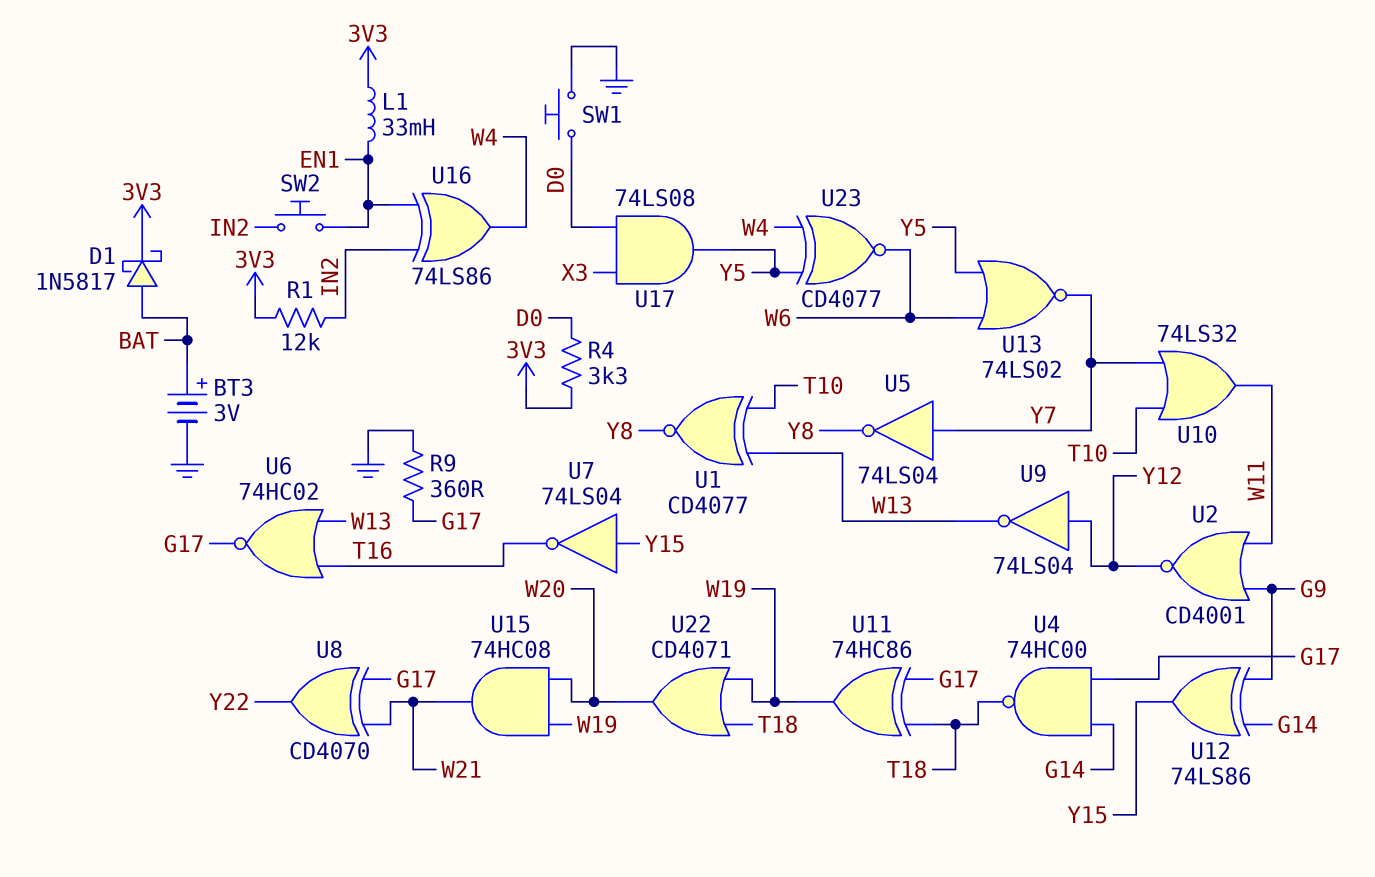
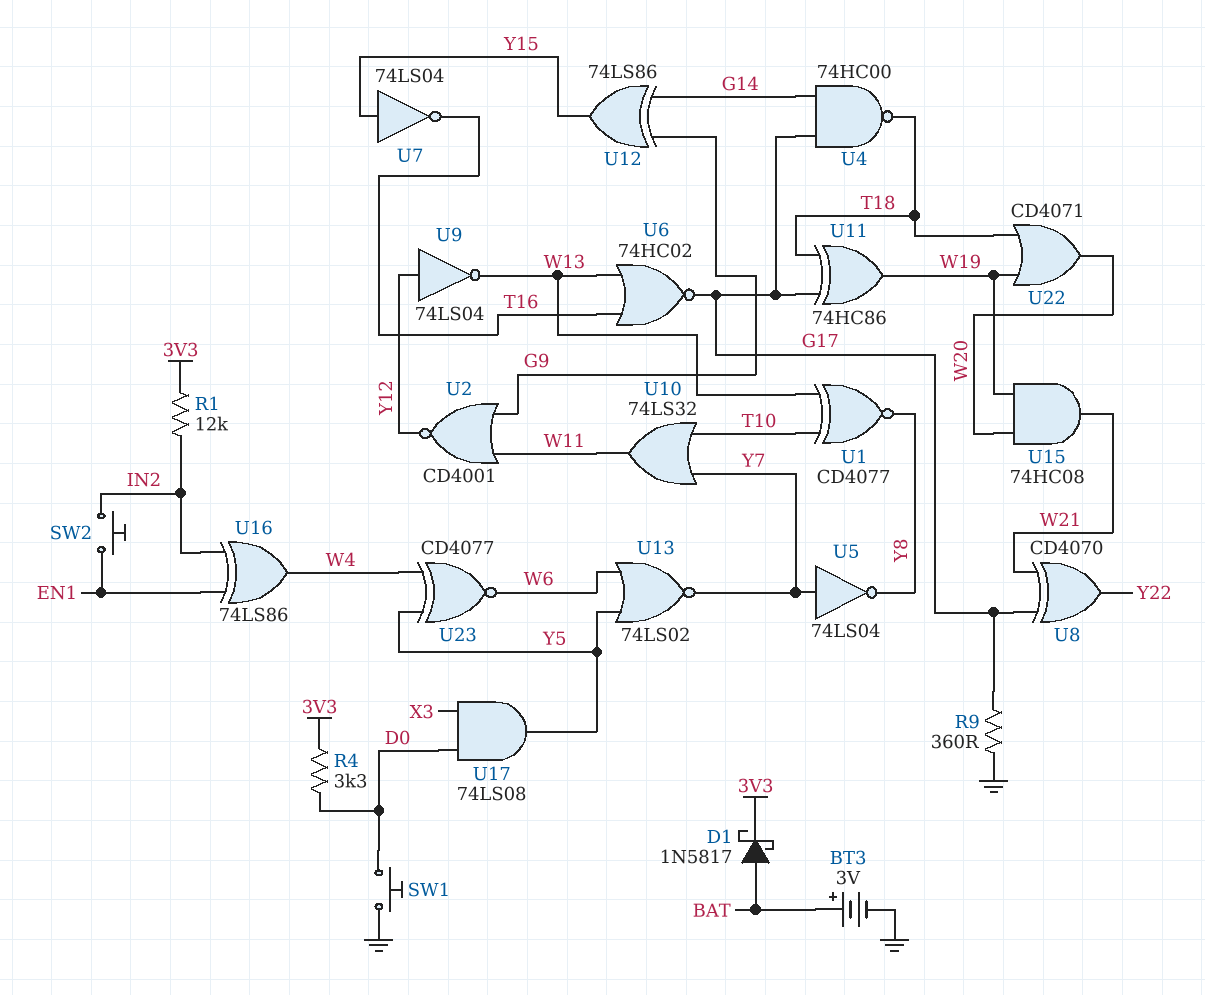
L1: 33mH (3V3, EN1) -> none

